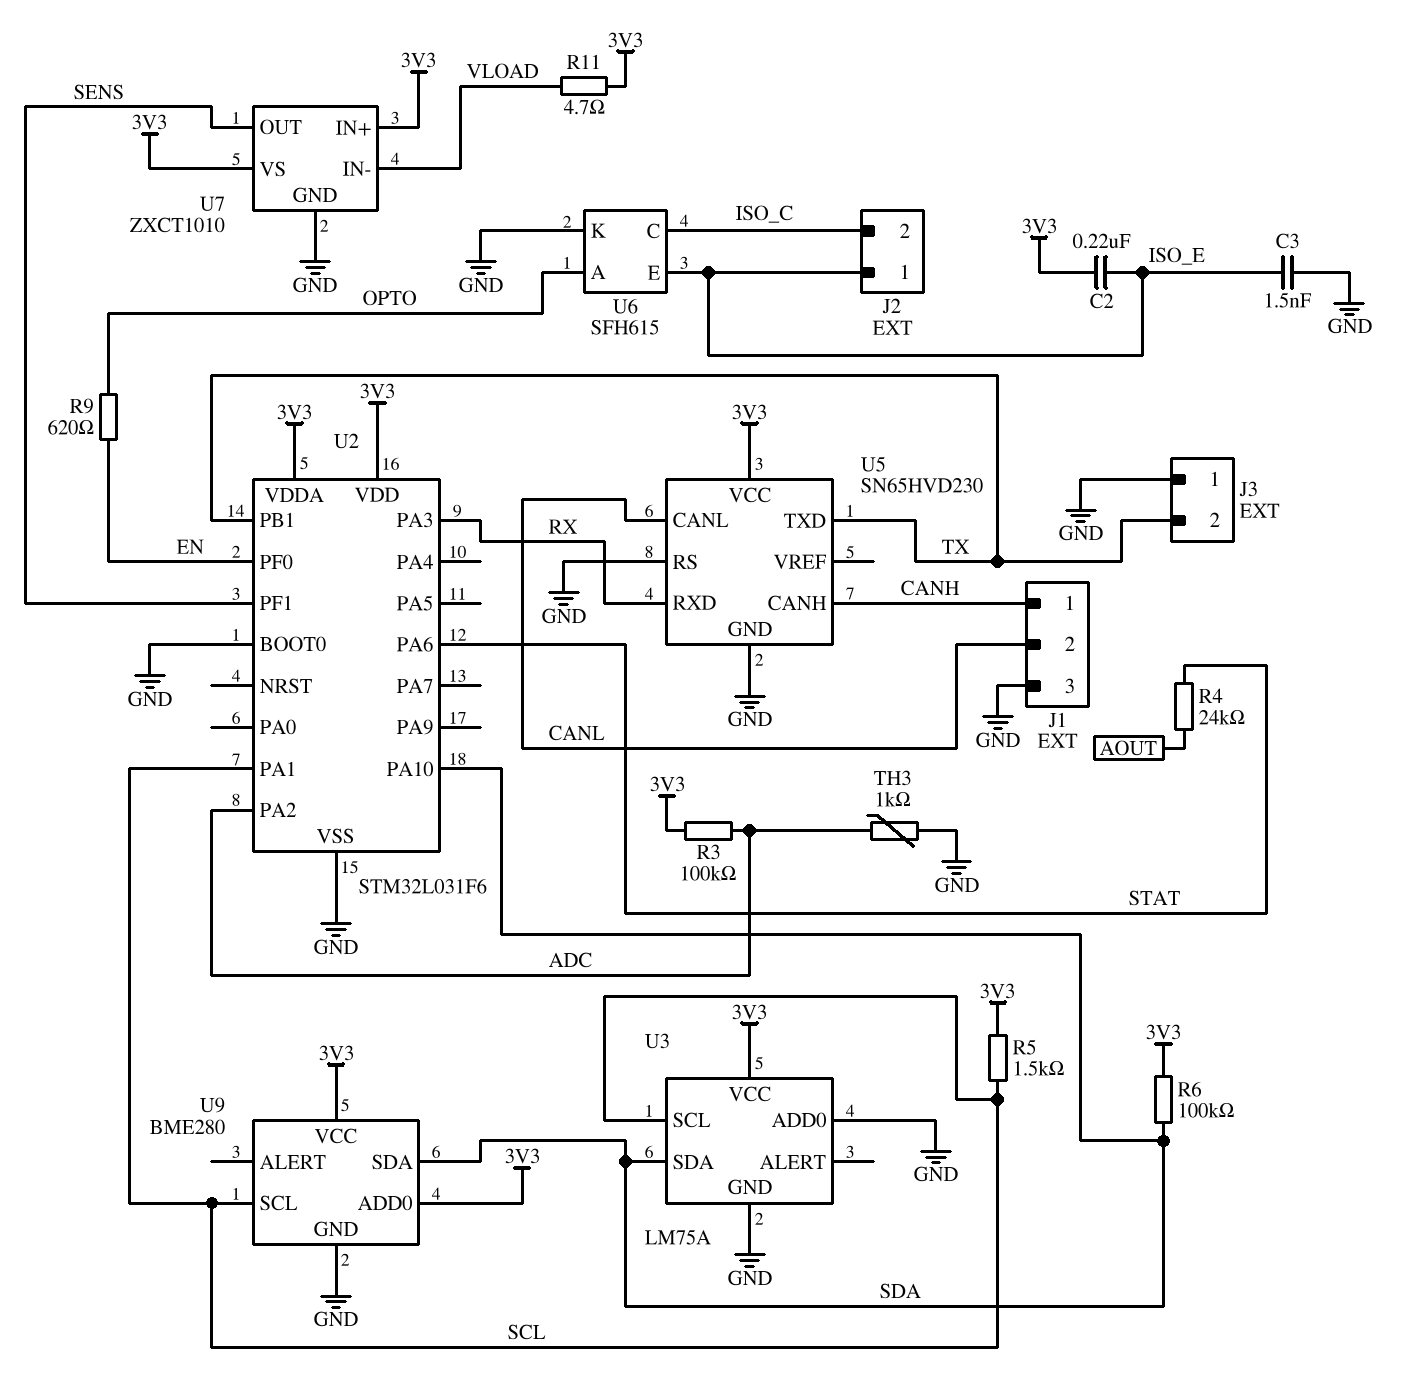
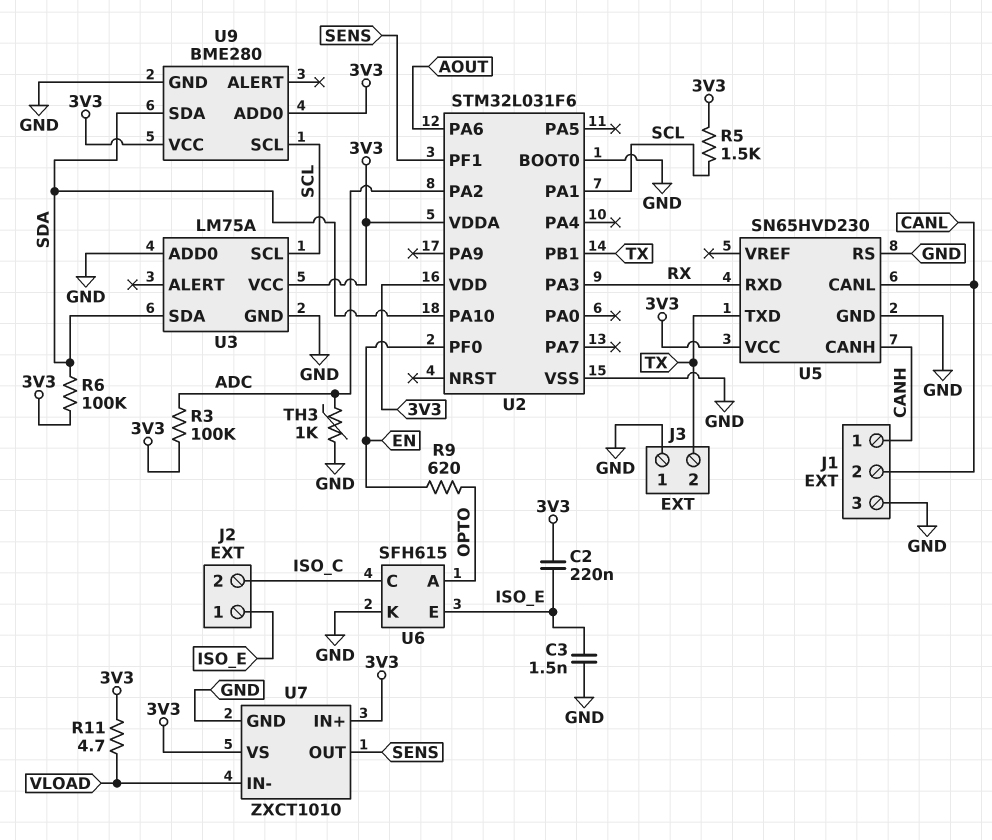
R4: 24k (AOUT, STAT) -> none
U2 pin PA6: STAT -> AOUT

